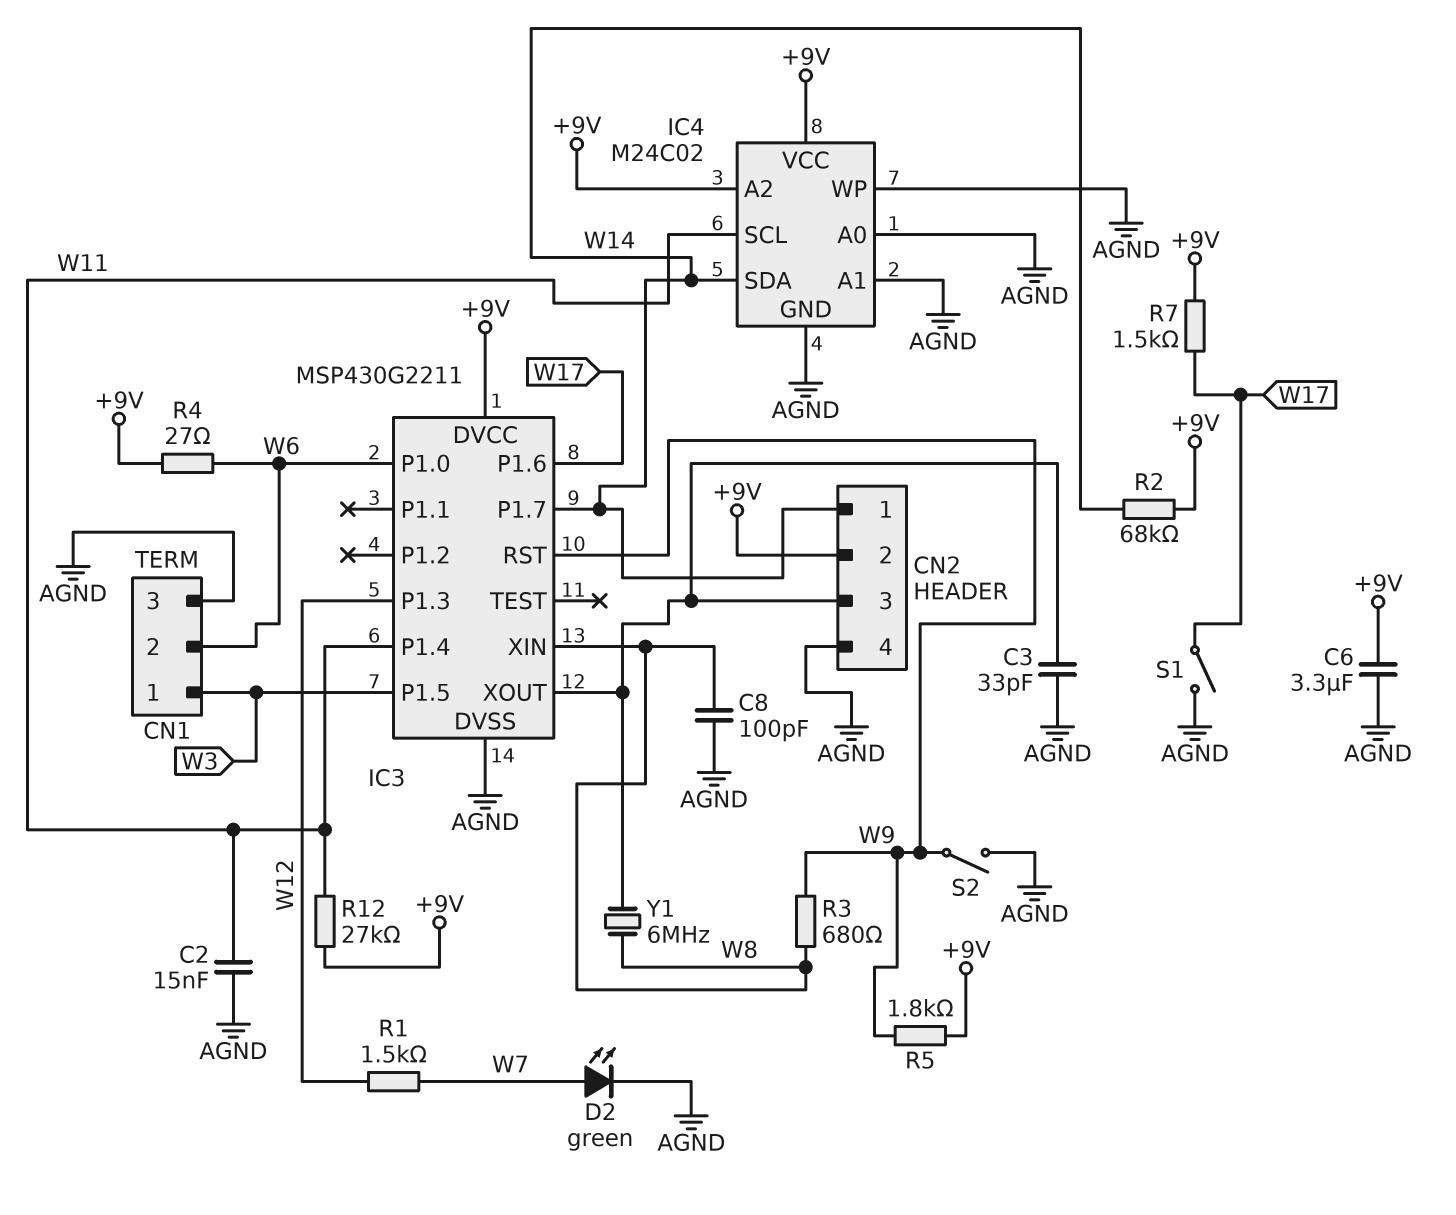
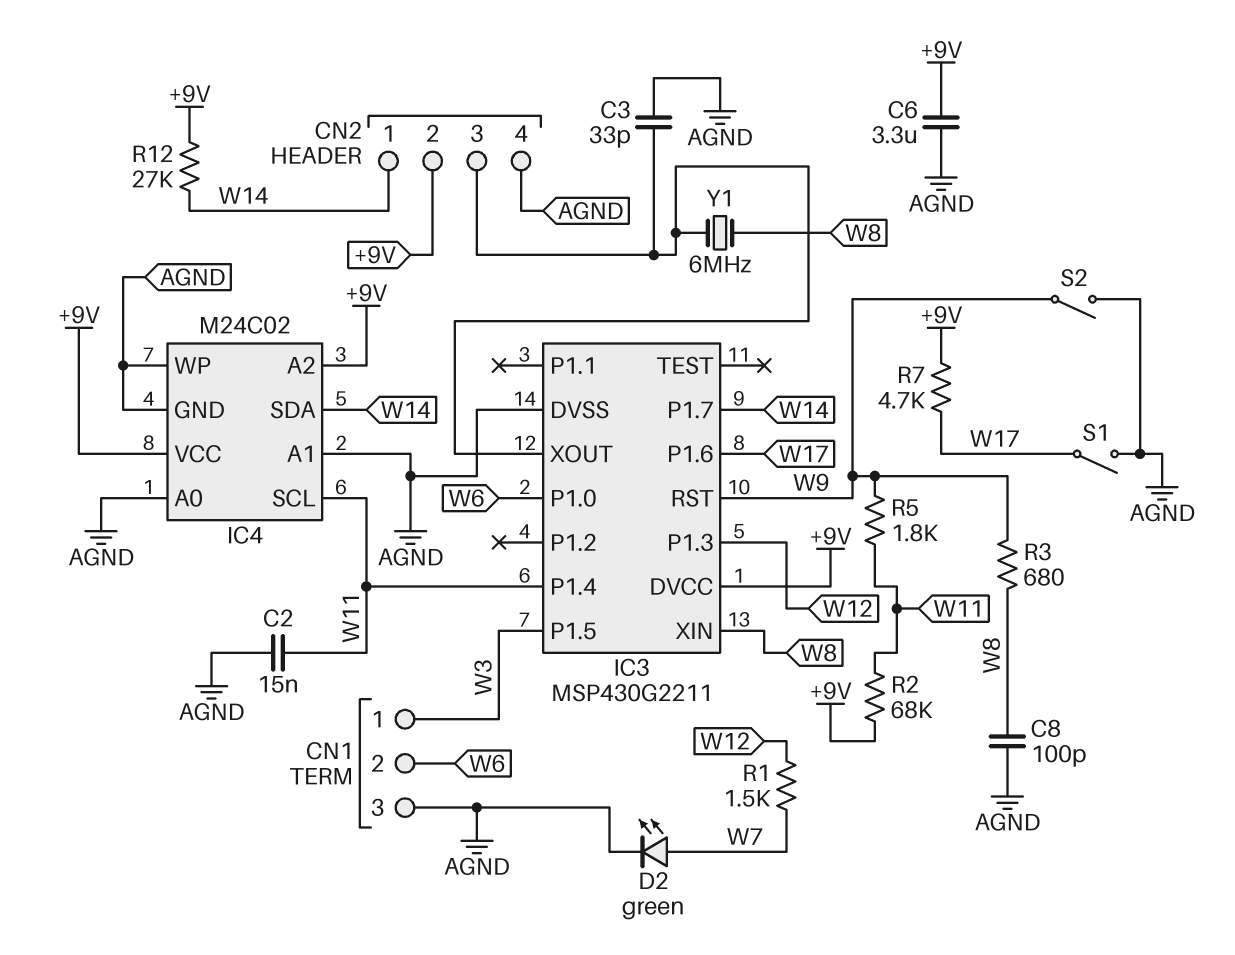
R2: 68k (+9V, W14) -> 68k (+9V, W11)
R4: 27 (+9V, W6) -> none
R5: 1.8k (+9V, W9) -> 1.8k (W9, W11)
R7: 1.5k (+9V, W17) -> 4.7k (+9V, W17)
R12: 27k (+9V, W11) -> 27k (+9V, W14)

